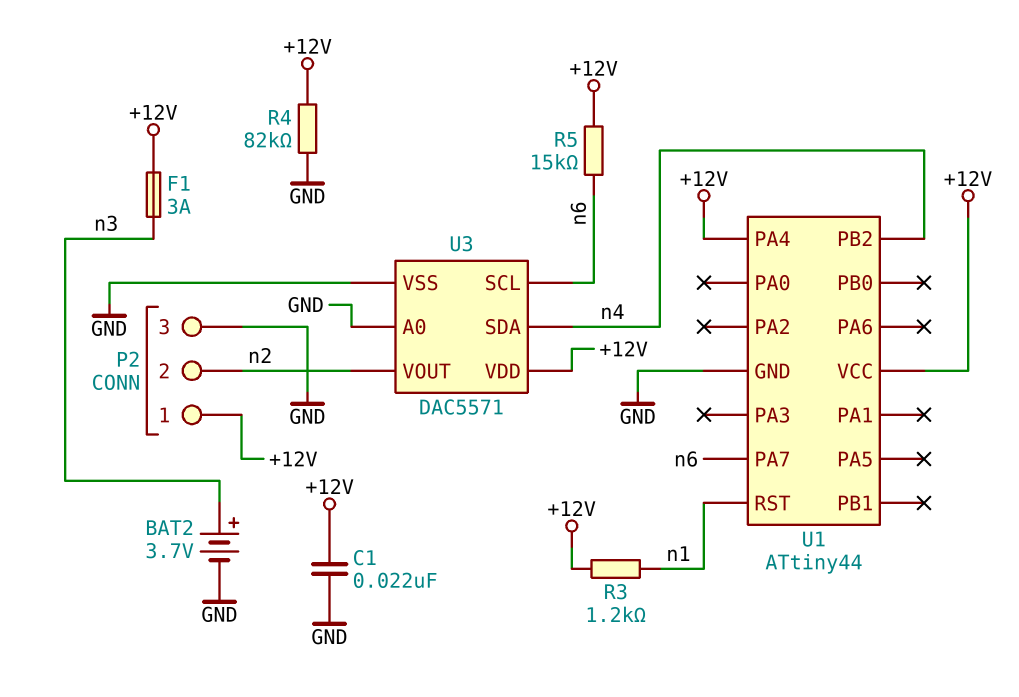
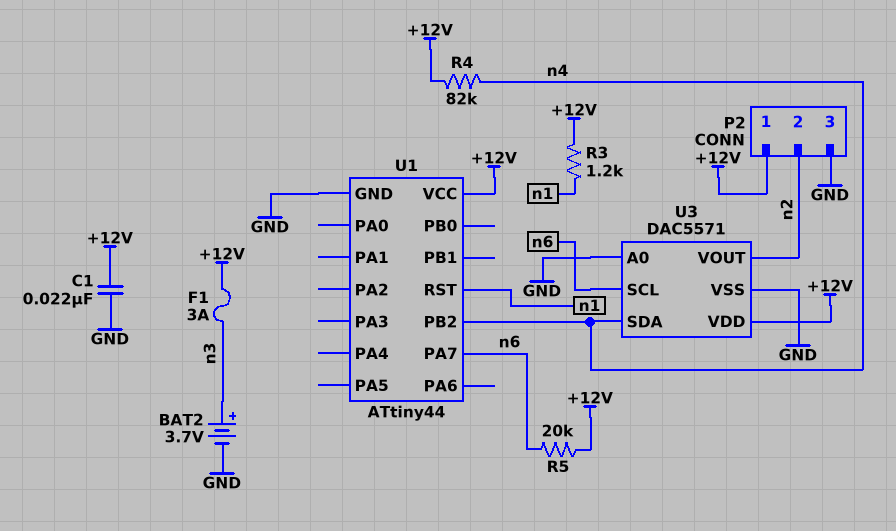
R4: 82k (+12V, GND) -> 82k (+12V, n4)
R5: 15k (+12V, n6) -> 20k (+12V, n6)
U1 pin PA4: +12V -> none

